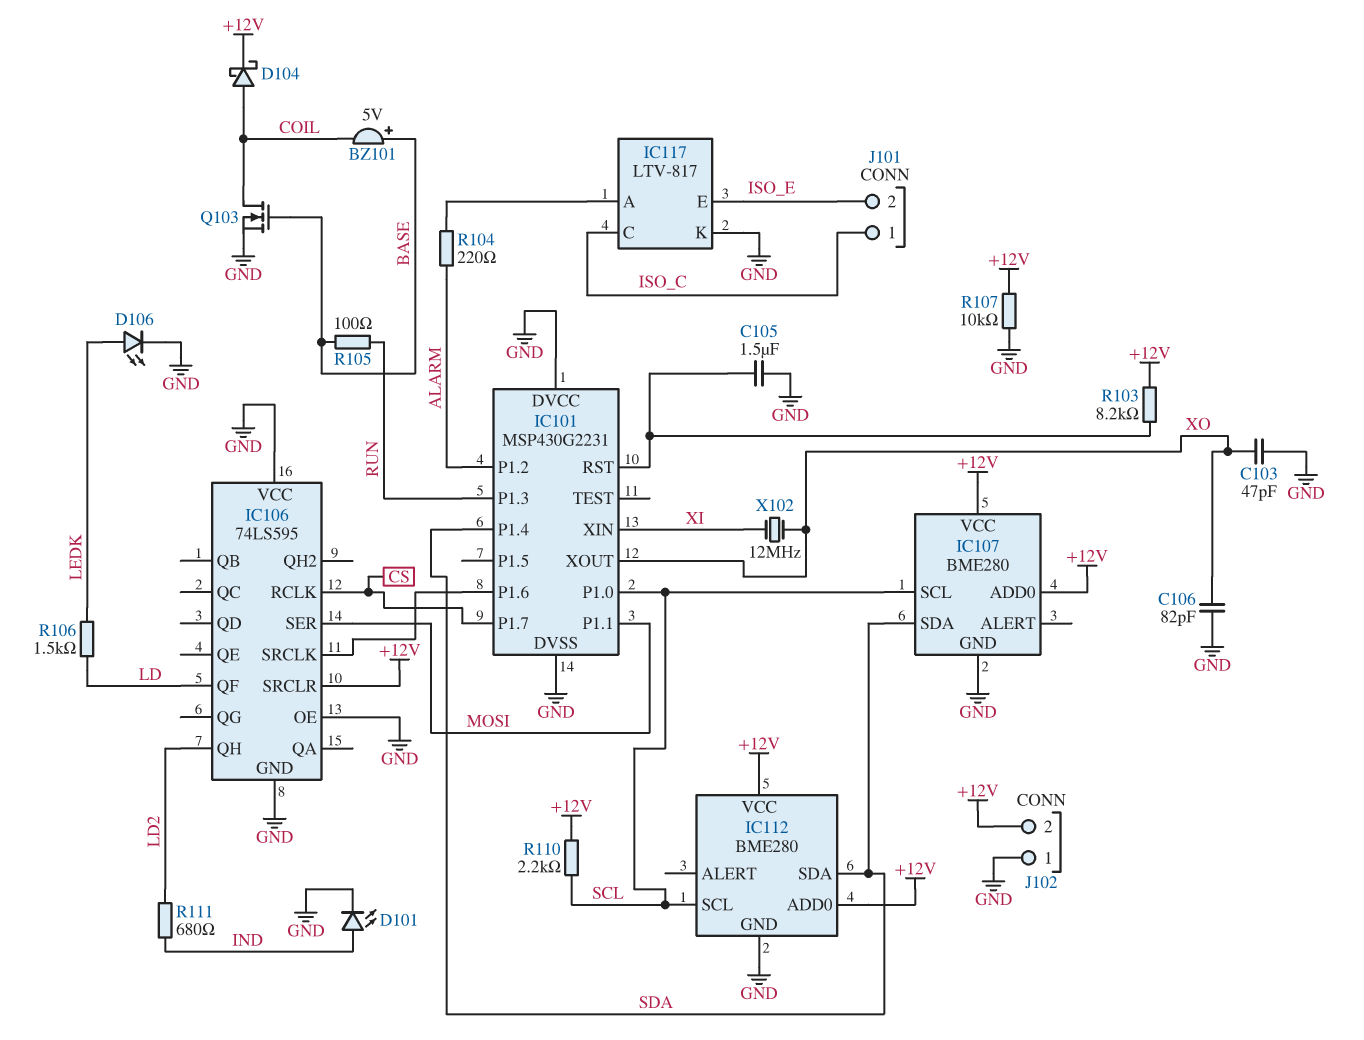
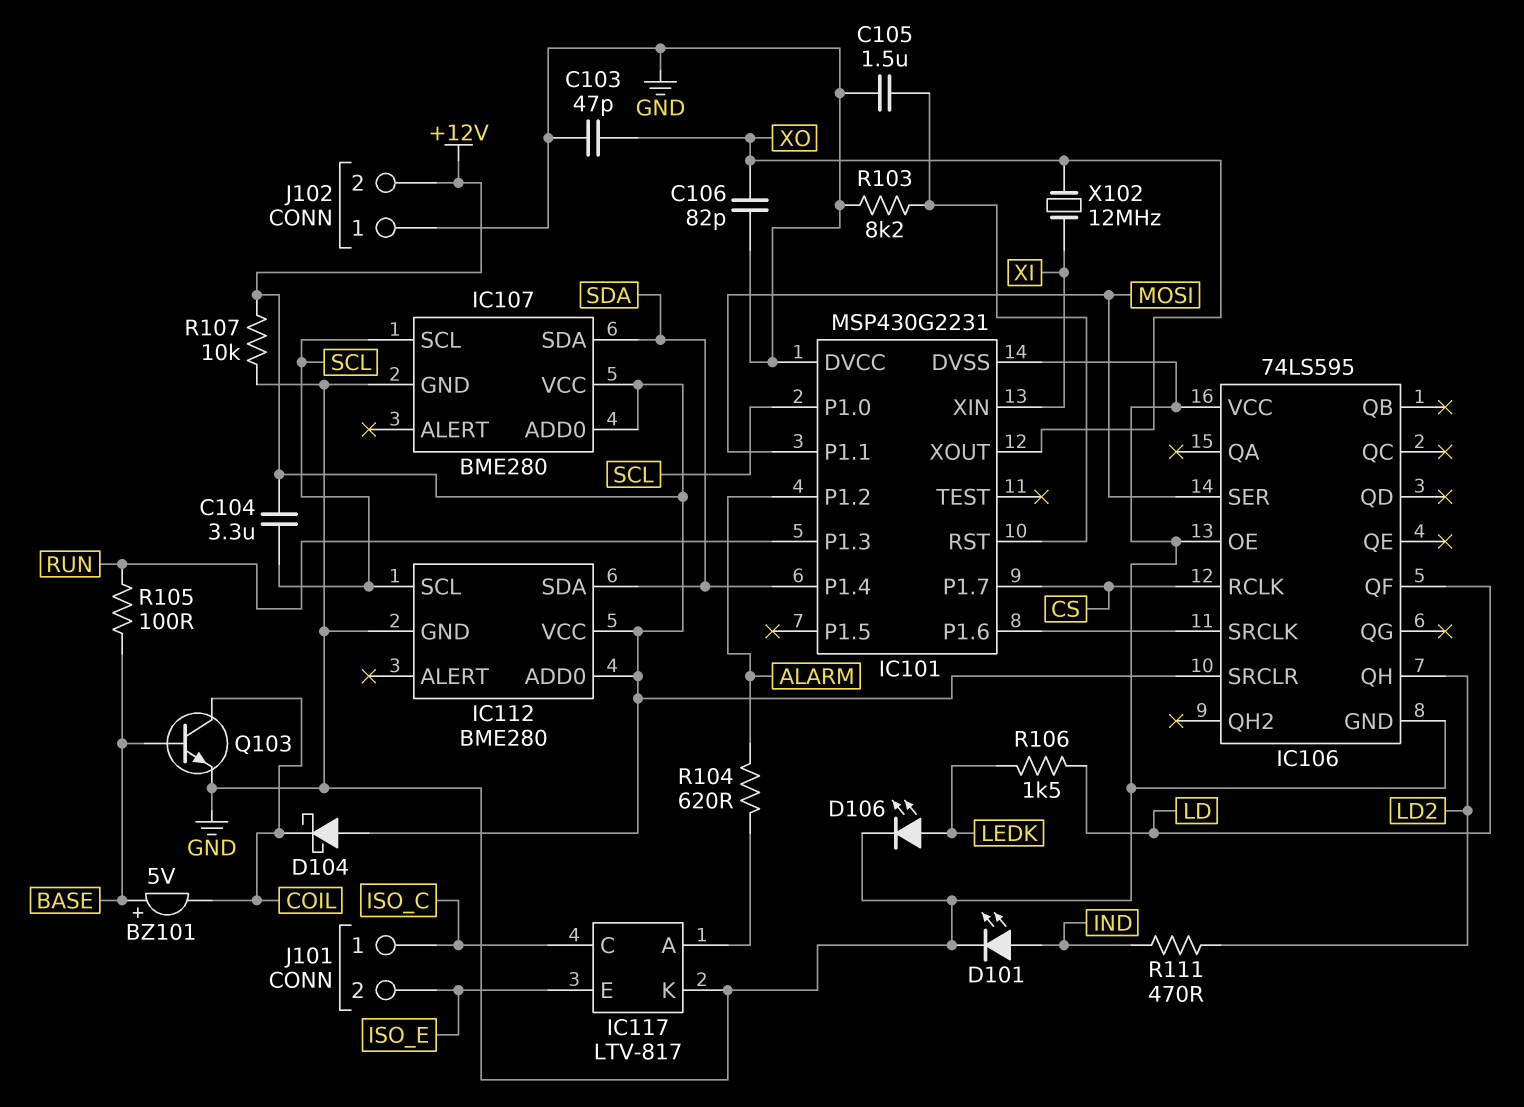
C104: none -> 3.3uF (+12V, SCL)
D104: schottky (A COIL, K +12V) -> schottky (A +12V, K COIL)
Q103: NMOS (G BASE, D COIL, S GND) -> NPN (B BASE, C COIL, E GND)
R103: 8.2k (+12V, IC101/RST) -> 8.2k (GND, IC101/RST)
R104: 220 (ALARM, IC117/A) -> 620 (ALARM, IC117/A)
R110: 2.2k (+12V, SCL) -> none
R111: 680 (IND, LD2) -> 470 (IND, LD2)

